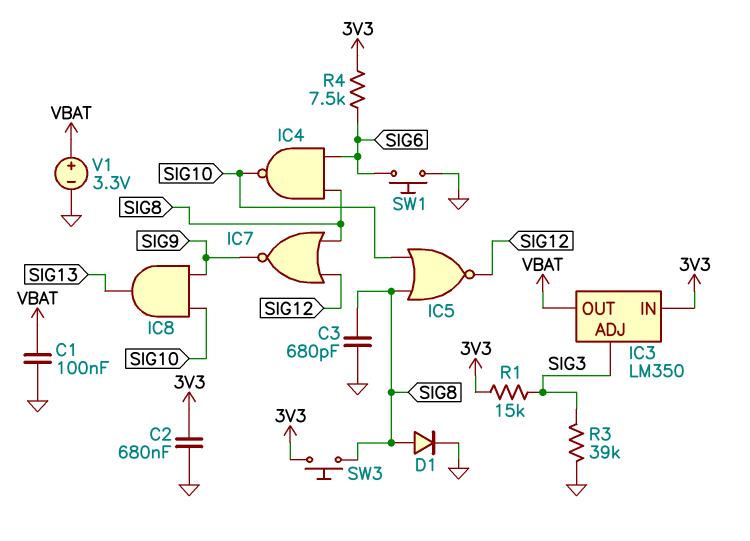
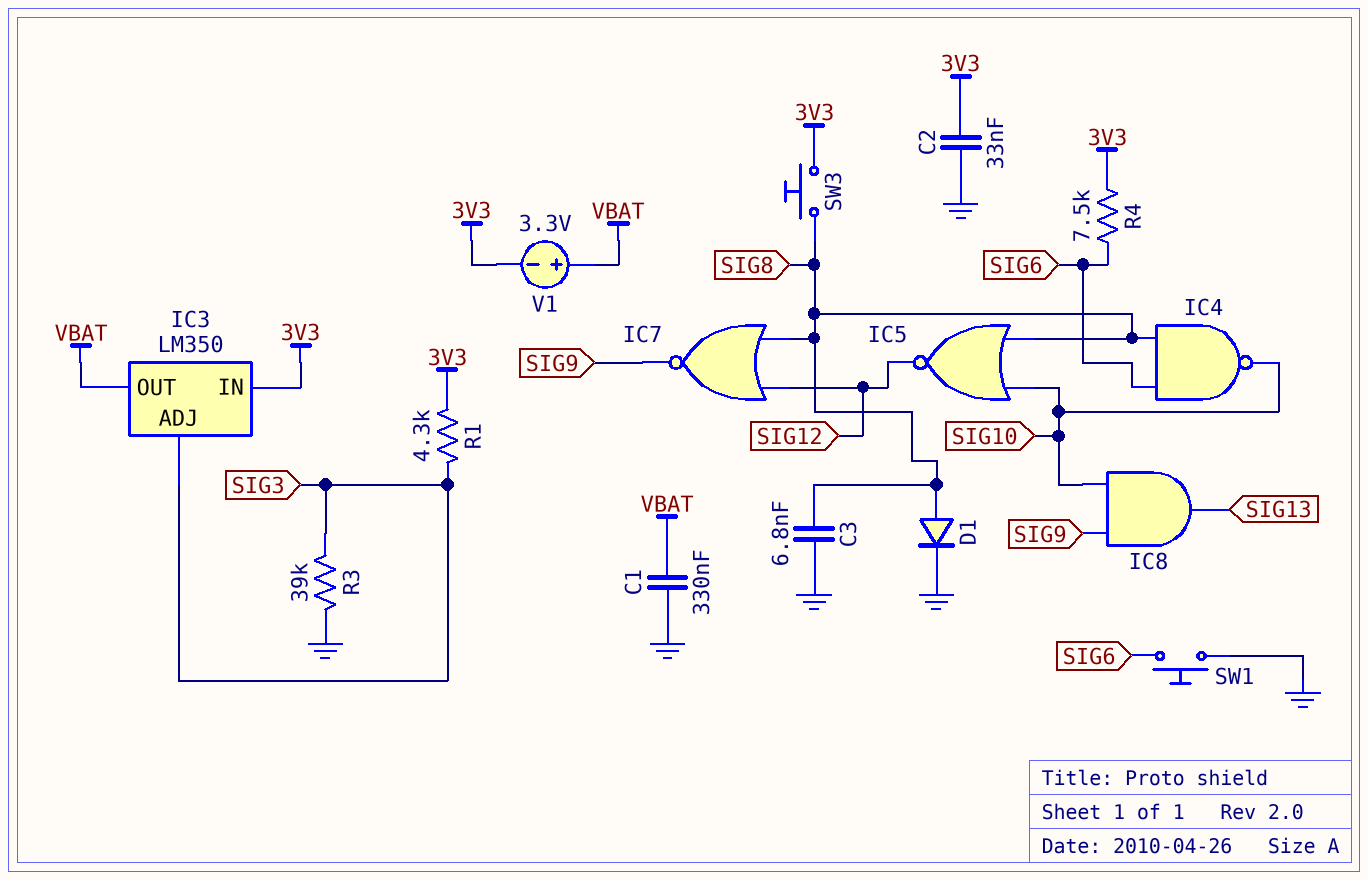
C1: 100nF (GND, VBAT) -> 330nF (GND, VBAT)
C2: 680nF (3V3, GND) -> 33nF (3V3, GND)
C3: 680pF (GND, SIG8) -> 6.8nF (GND, SIG8)
R1: 15k (3V3, SIG3) -> 4.3k (3V3, SIG3)
V1: 3.3V (plus VBAT, minus GND) -> 3.3V (plus VBAT, minus 3V3)

